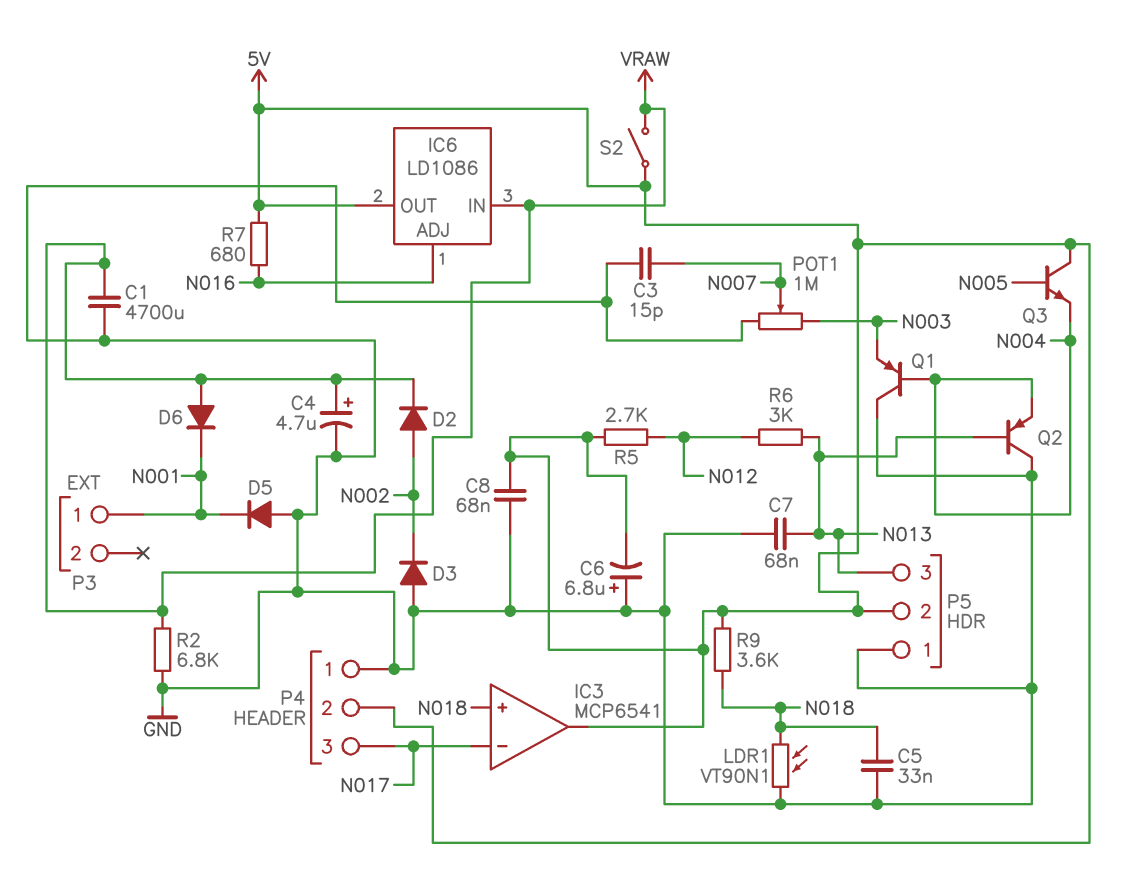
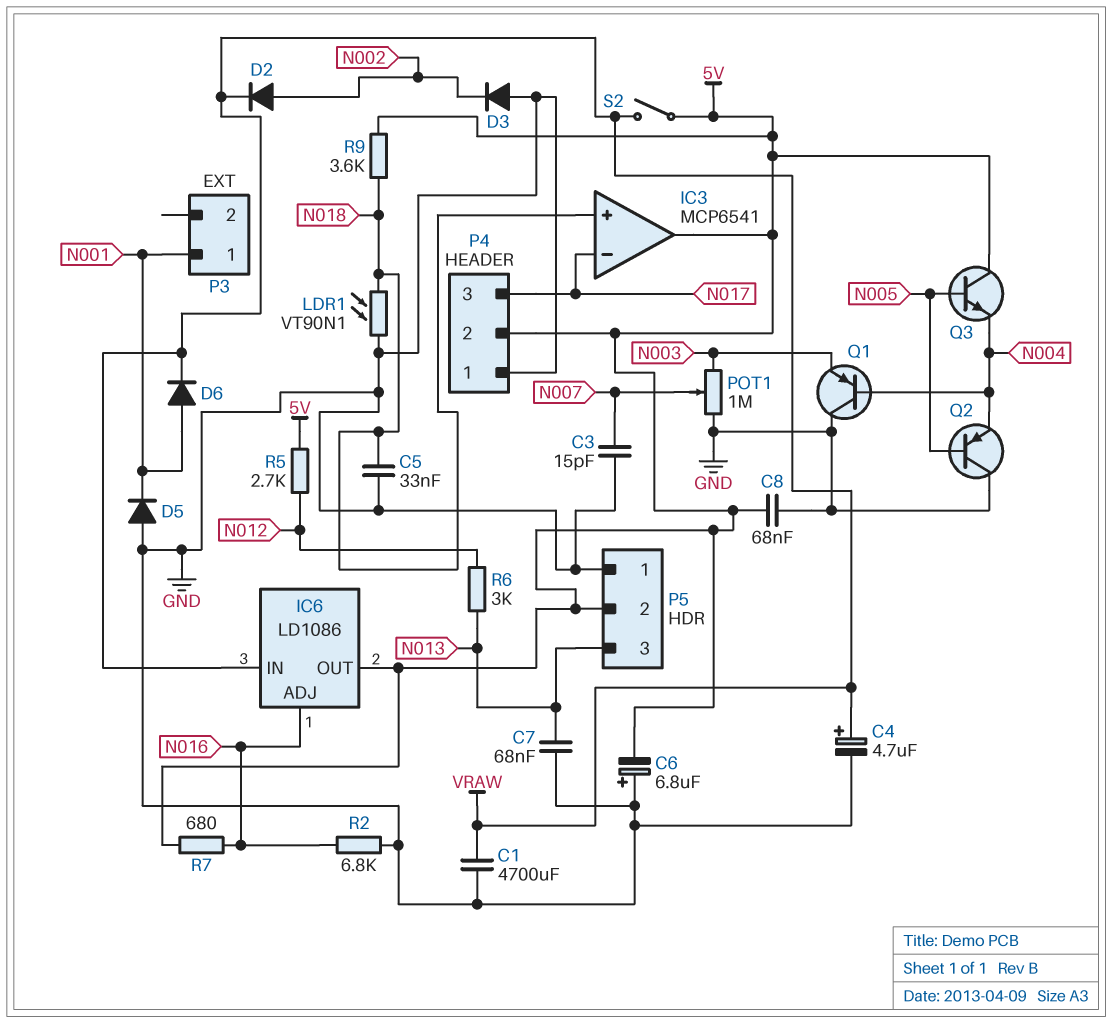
D6: diode (A VRAW, K N001) -> diode (A N001, K VRAW)
Q2: PNP (B N013, C GND, E N004) -> PNP (B N005, C GND, E N004)
R2: 6.8k (GND, VRAW) -> 6.8k (GND, N016)

